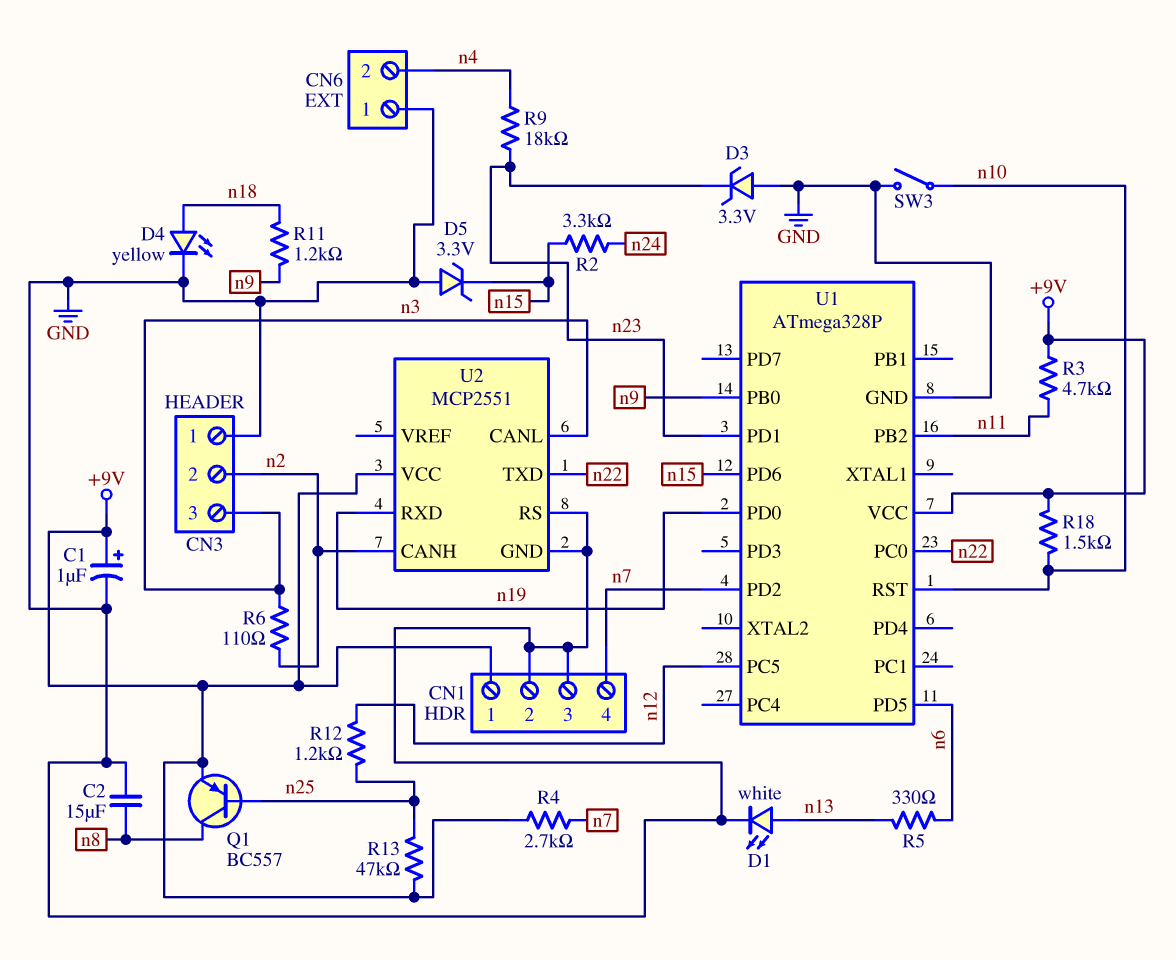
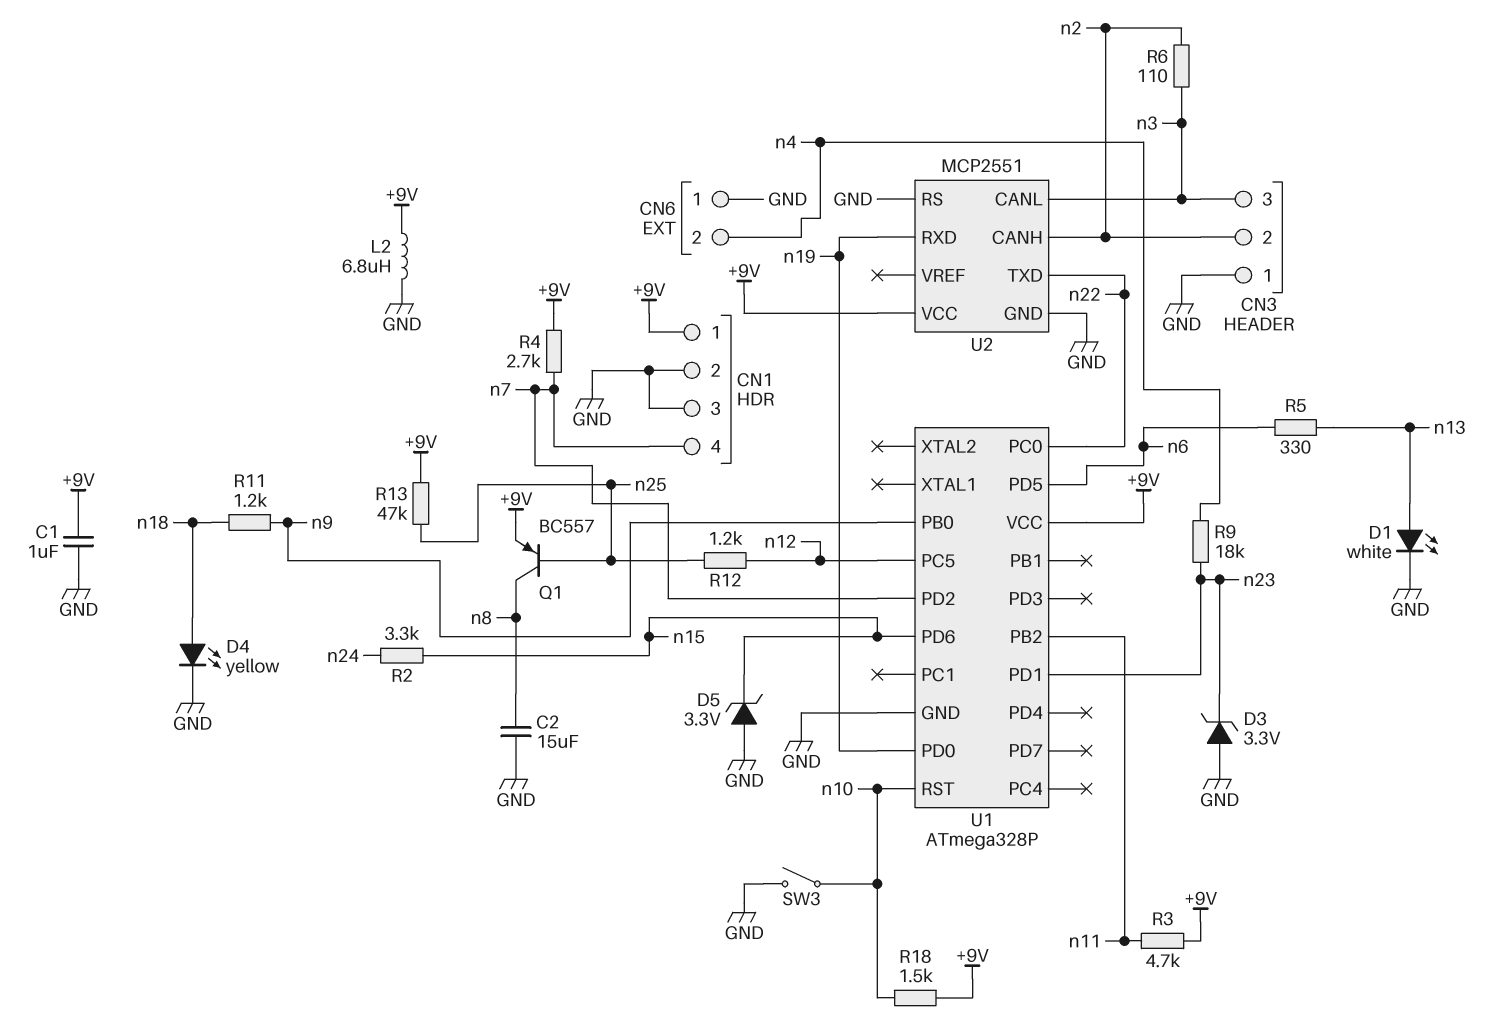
C1: 1uF (plus +9V, minus GND) -> 1uF (+9V, GND)
L2: none -> 6.8uH (+9V, GND)

